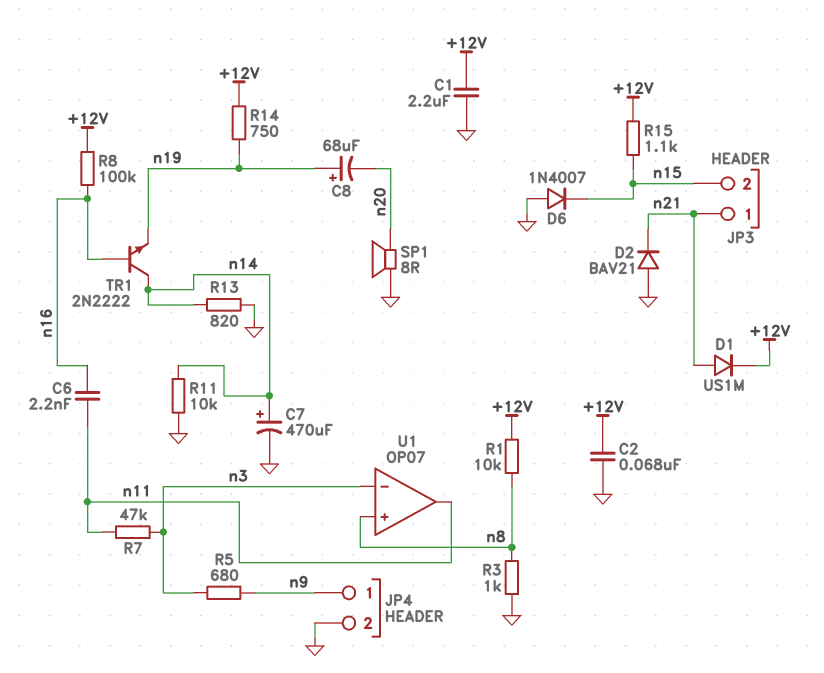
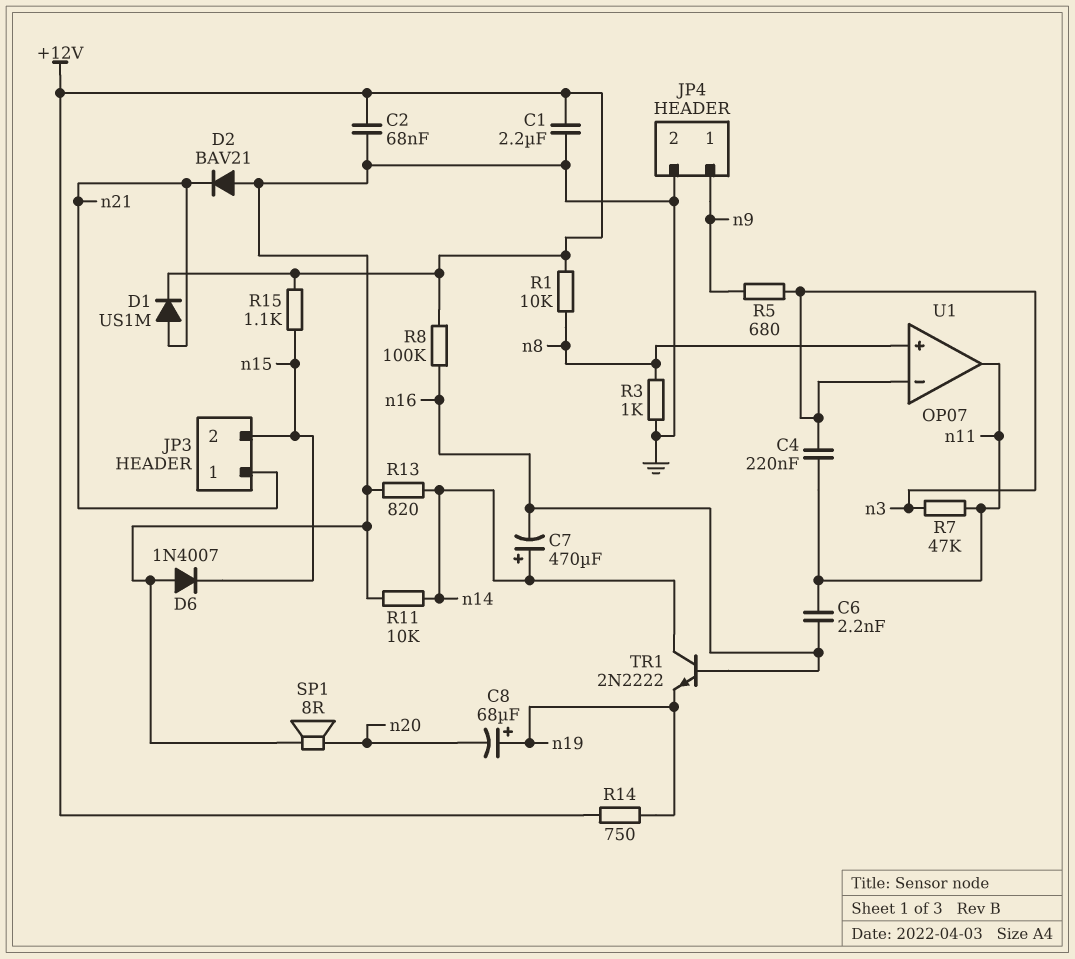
C4: none -> 220nF (n3, n11)
C7: 470uF (plus n14, minus GND) -> 470uF (plus n14, minus n16)

